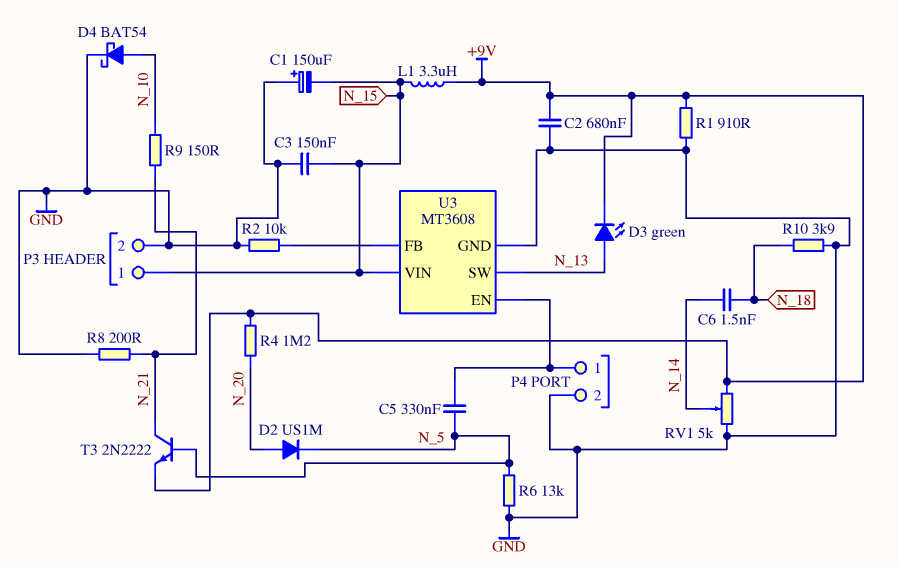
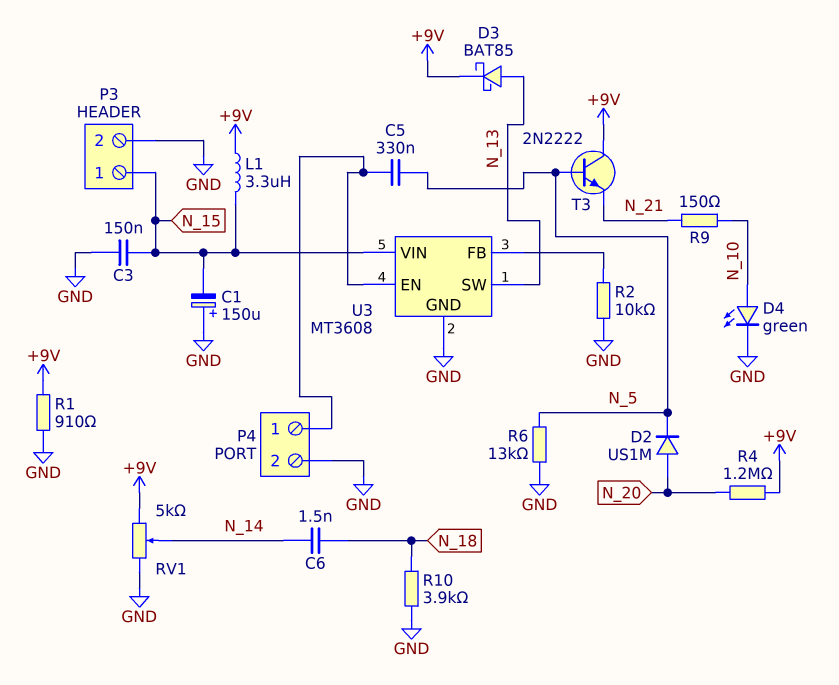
C2: 680nF (+9V, GND) -> none
D3: LED green (A N_13, K +9V) -> schottky BAT85 (A N_13, K +9V)
D4: schottky BAT54 (A N_10, K GND) -> LED green (A N_10, K GND)
R8: 200 (GND, N_21) -> none
T3: NPN 2N2222 (B N_5, C N_21, E +9V) -> NPN 2N2222 (B N_5, C +9V, E N_21)

